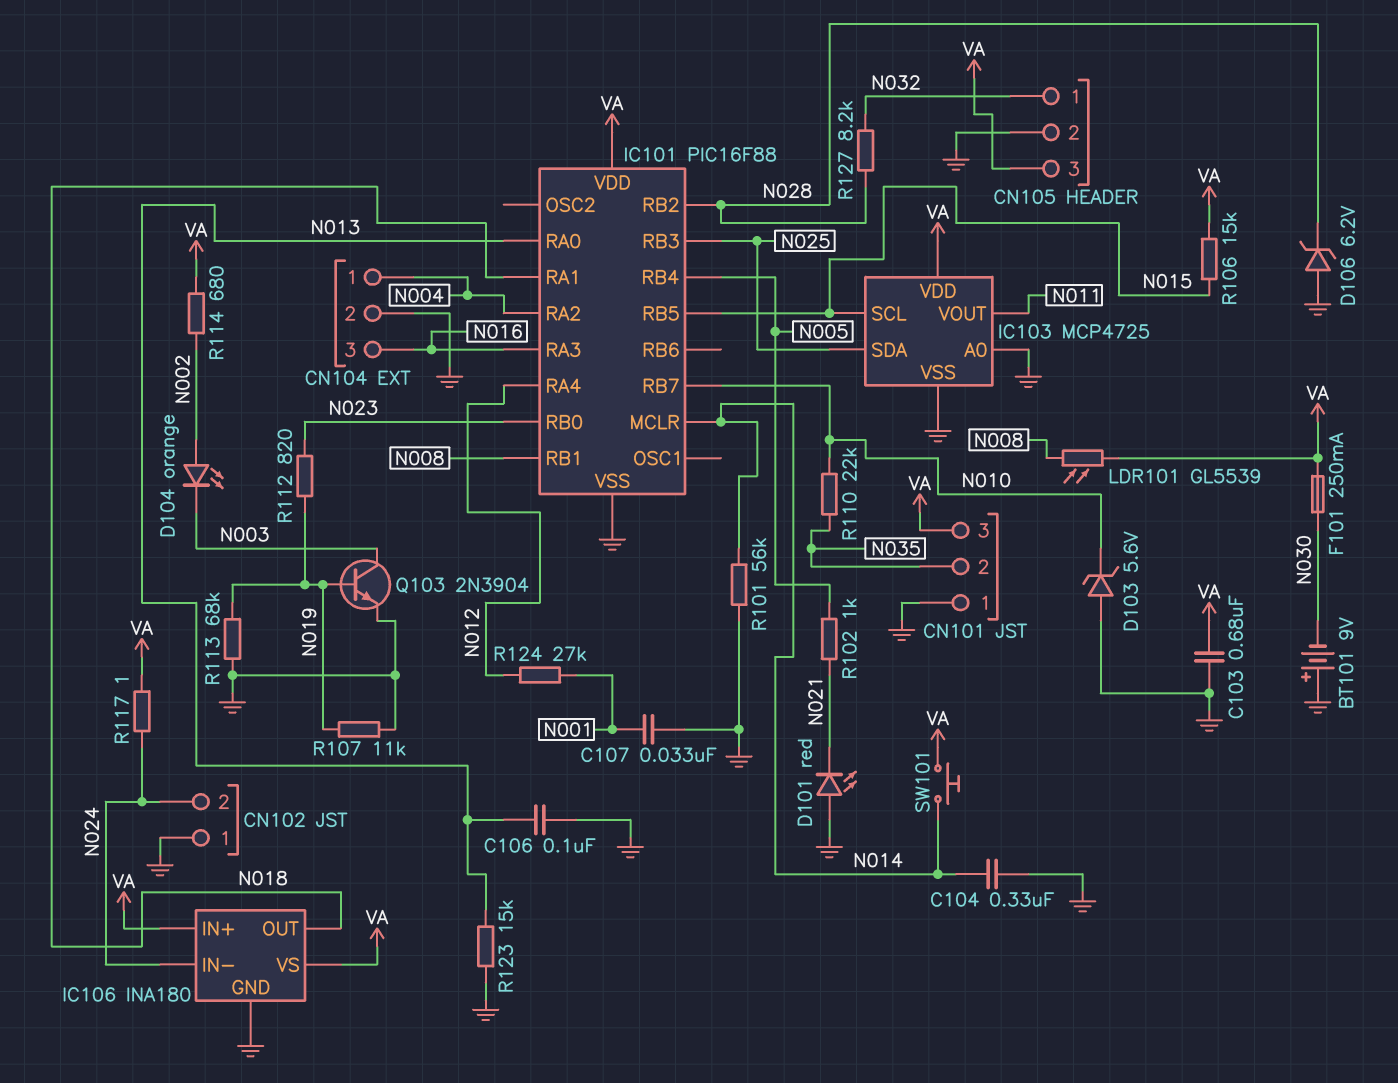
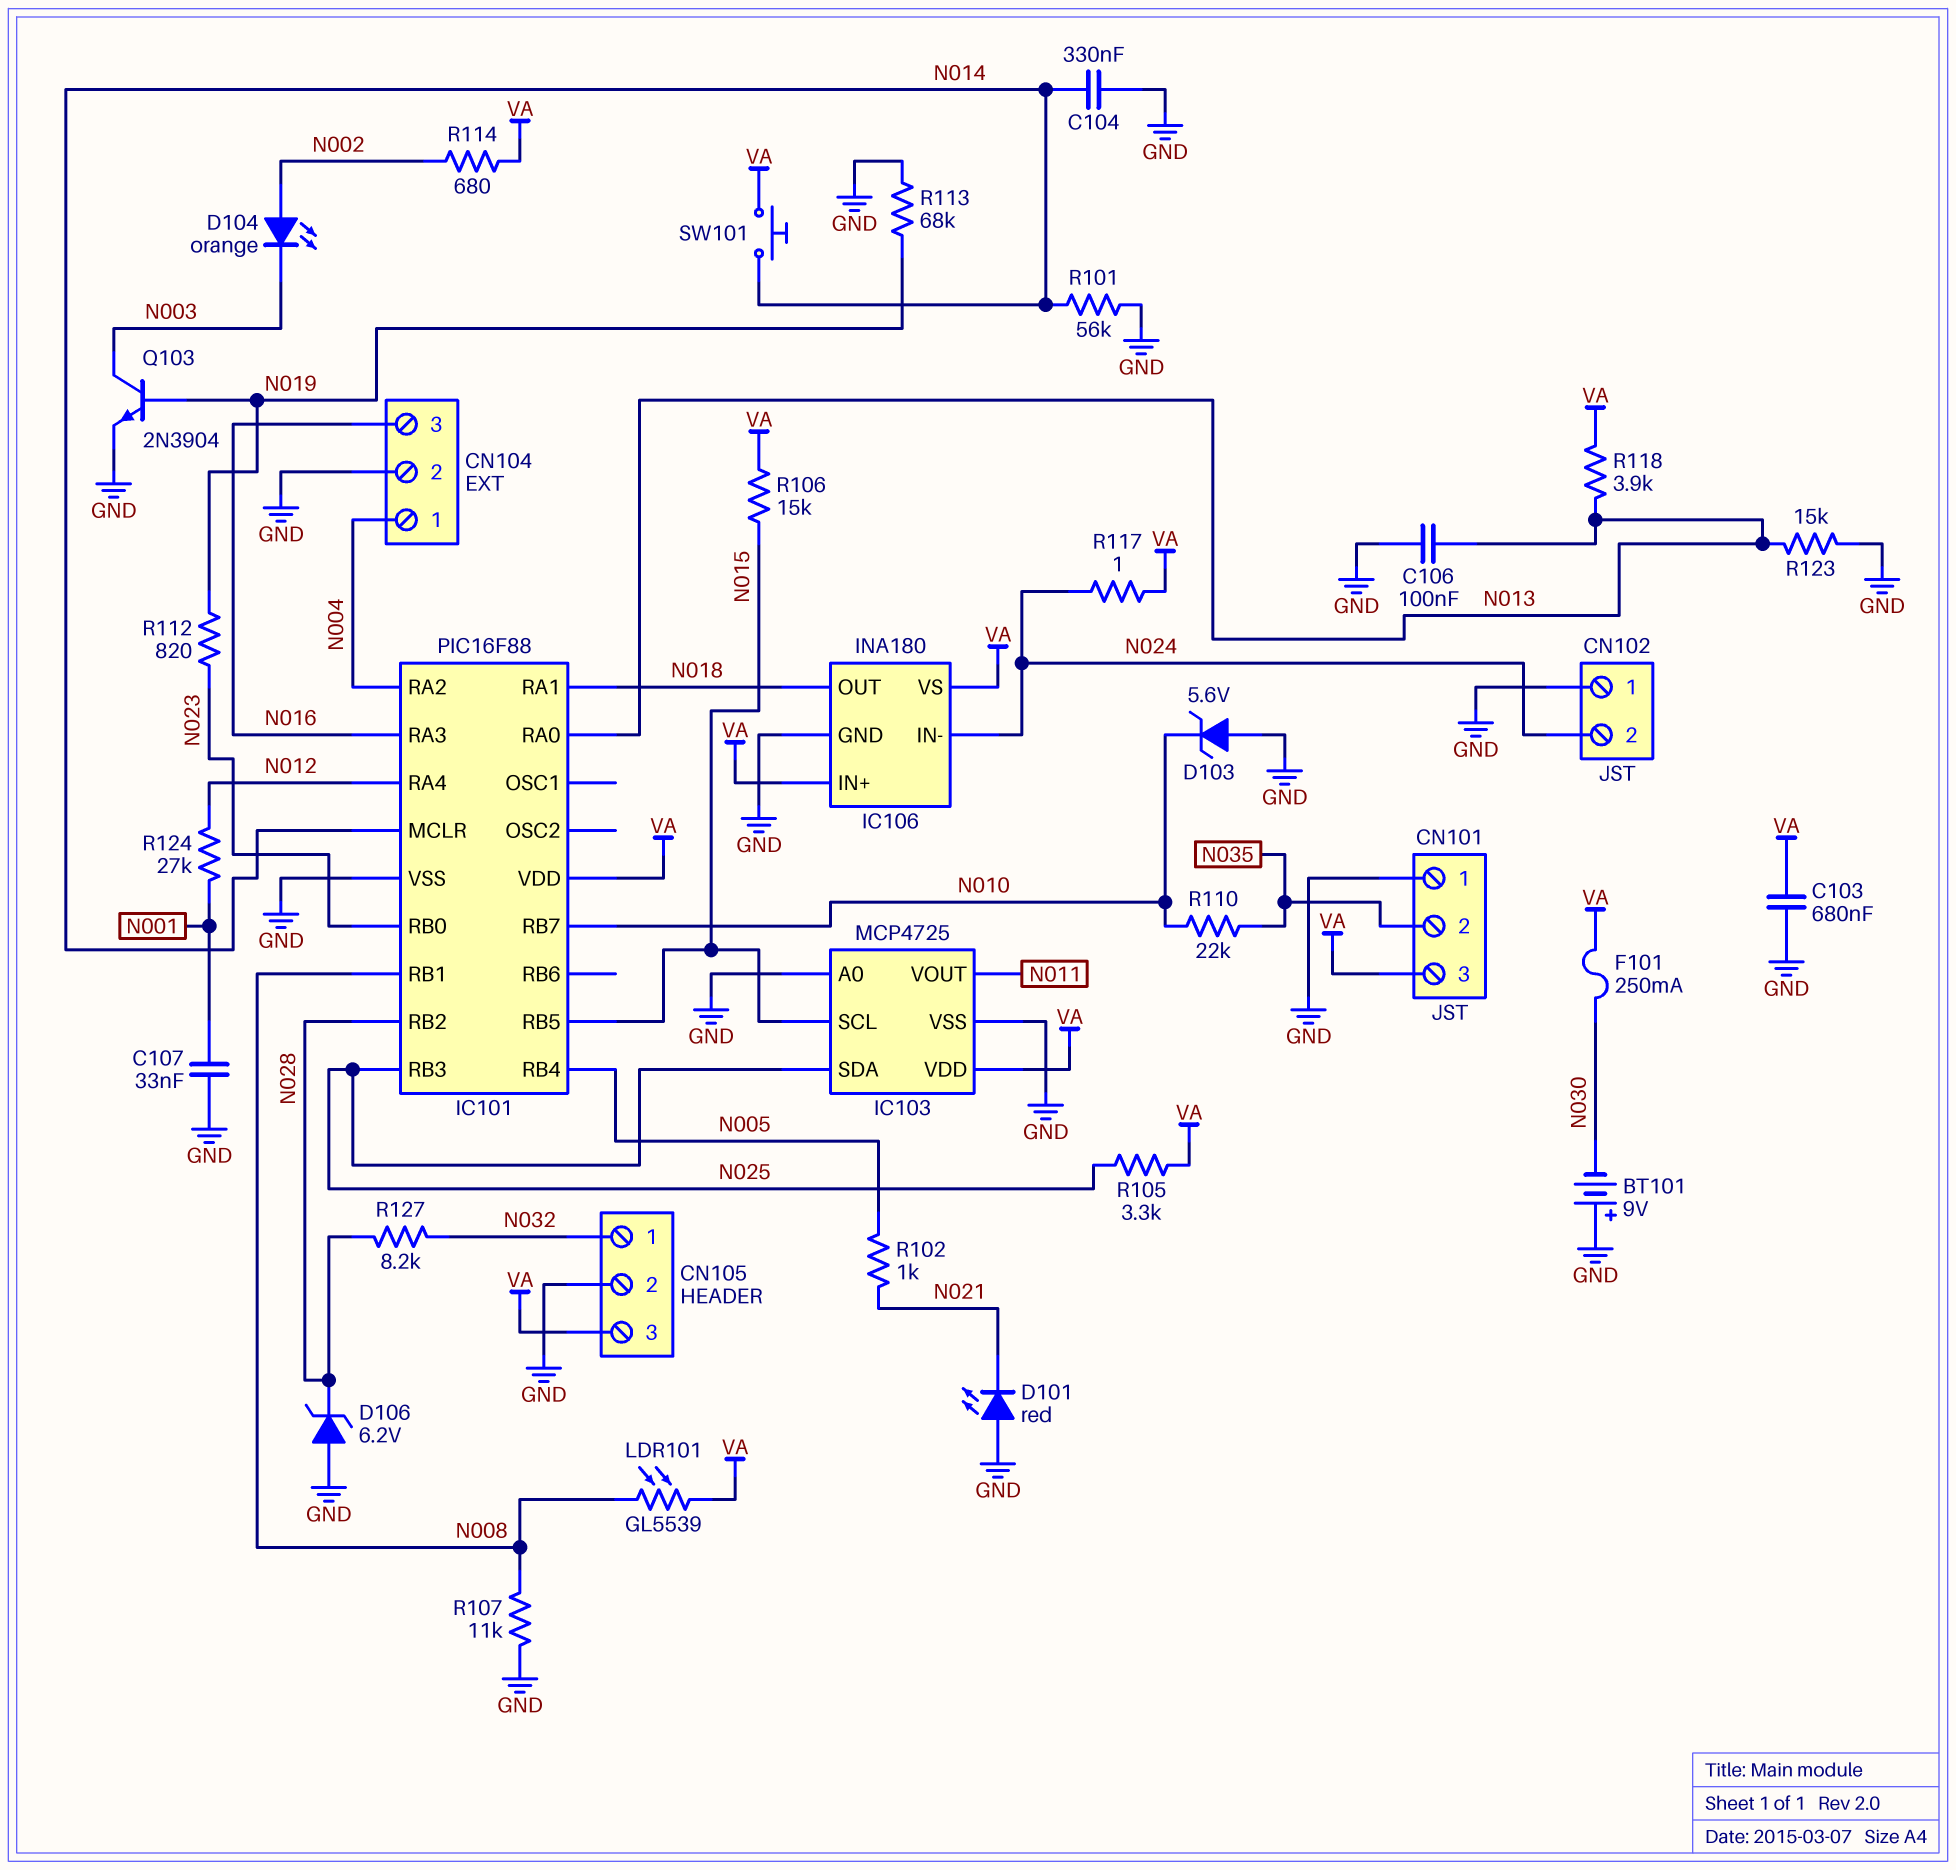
R105: none -> 3.3k (N025, VA)
R107: 11k (GND, N019) -> 11k (GND, N008)
R118: none -> 3.9k (N013, VA)

